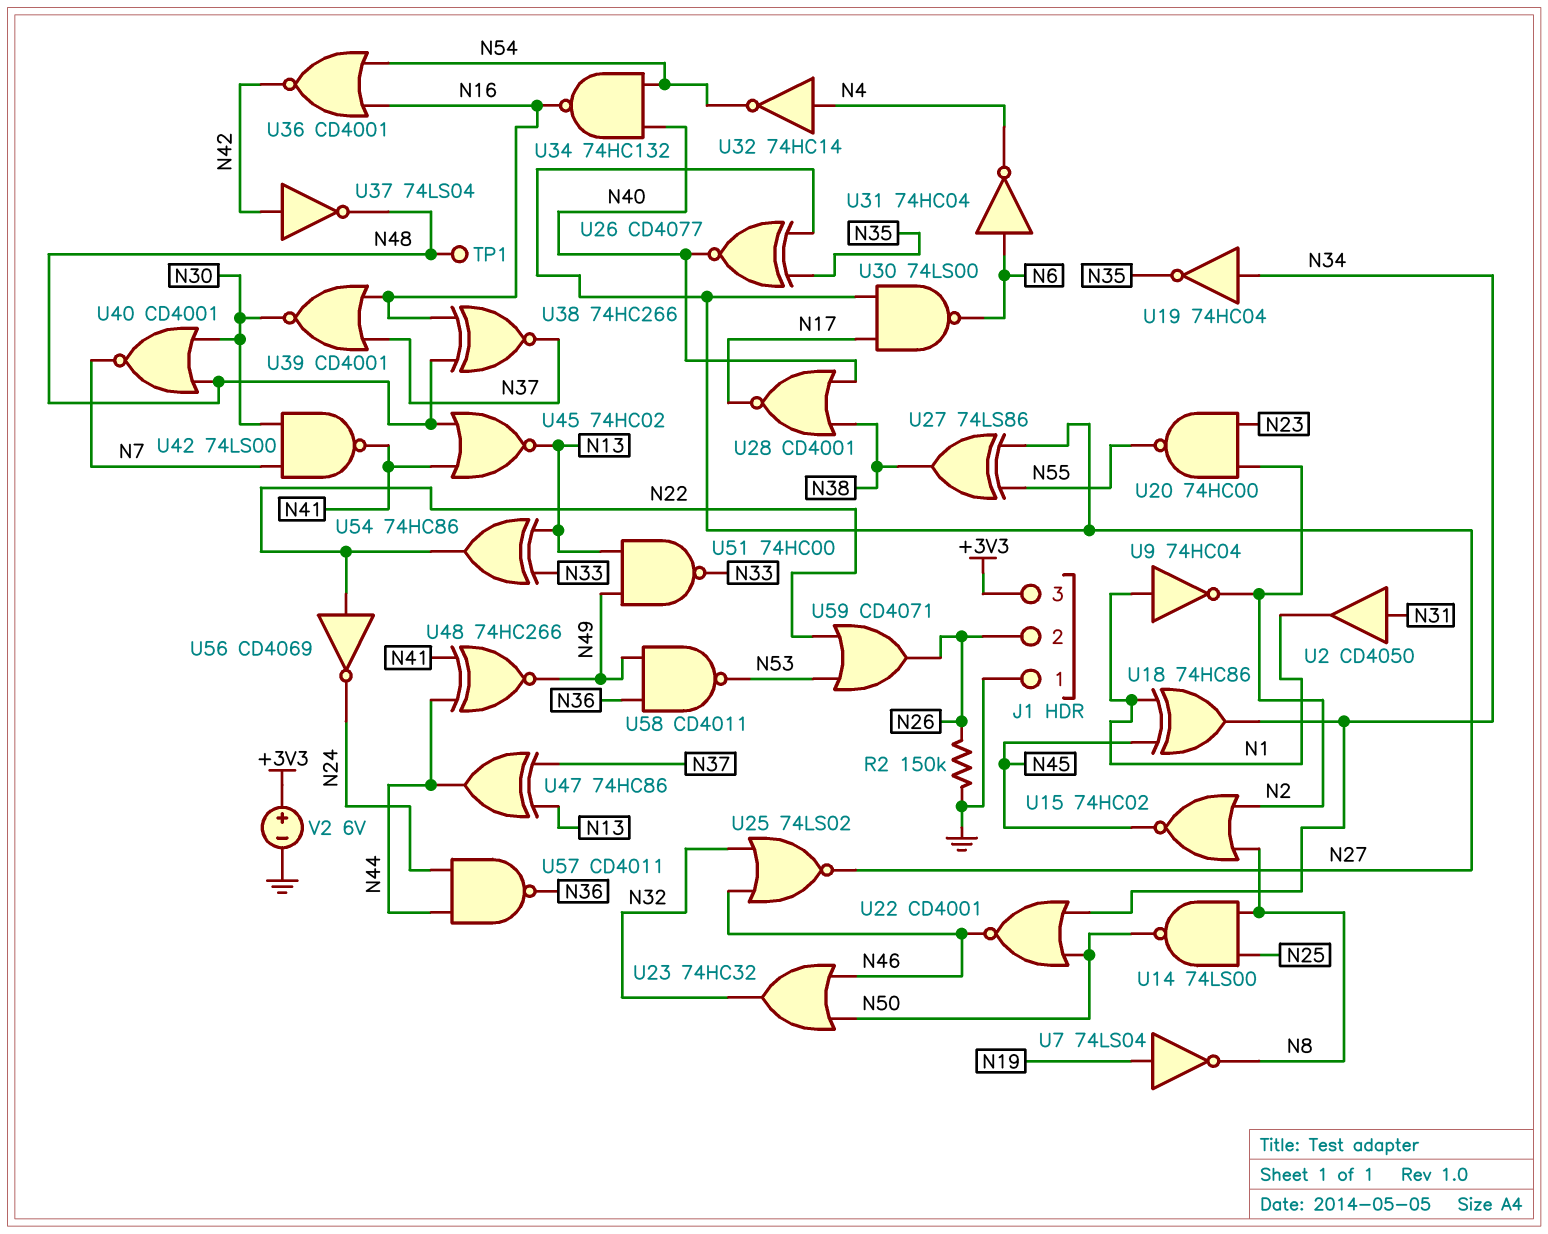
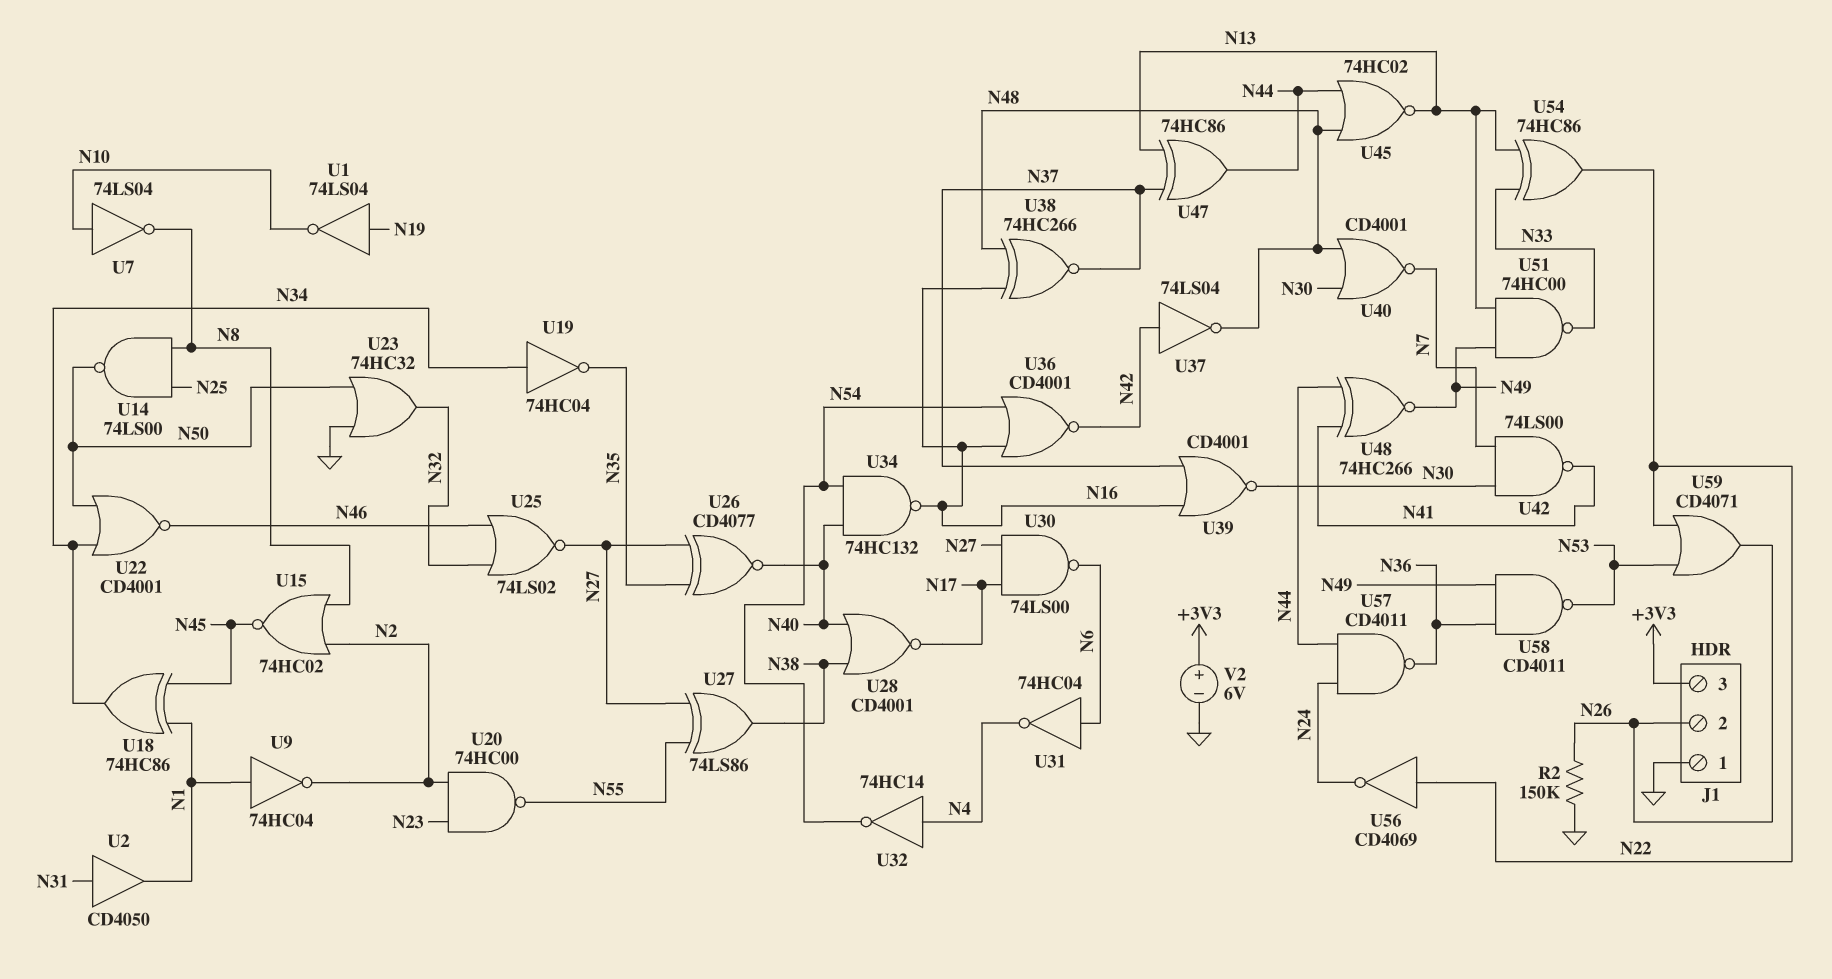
TP1: test point (N48) -> none
U1: none -> NOT 74LS04 (in N19, out N10)
U7: NOT 74LS04 (in N19, out N8) -> NOT 74LS04 (in N10, out N8)
U23: OR 74HC32 (in N46, in N50, out N32) -> OR 74HC32 (in GND, in N50, out N32)
U45: NOR 74HC02 (in N41, in N48, out N13) -> NOR 74HC02 (in N44, in N48, out N13)

